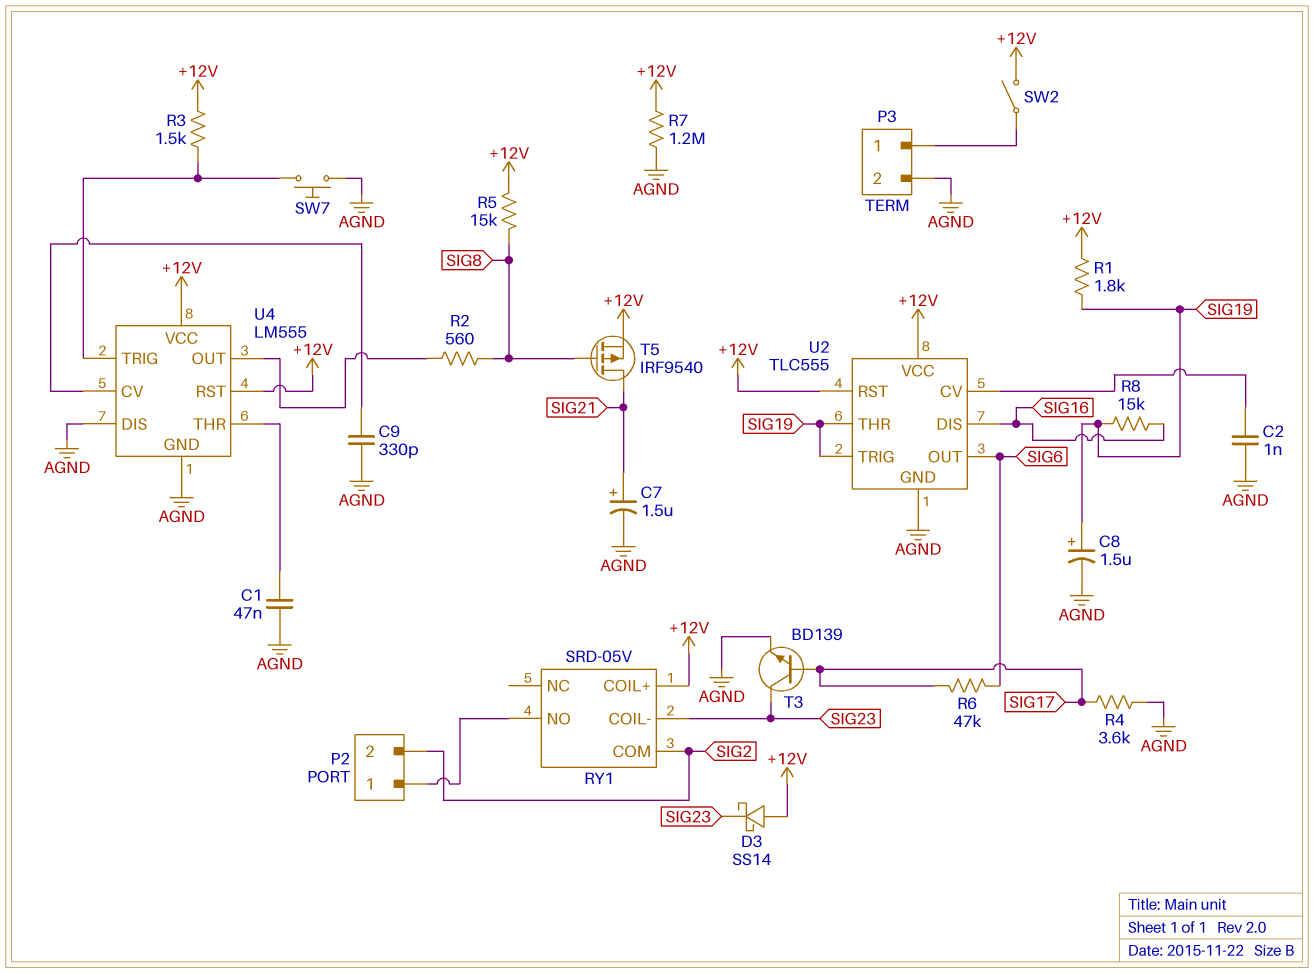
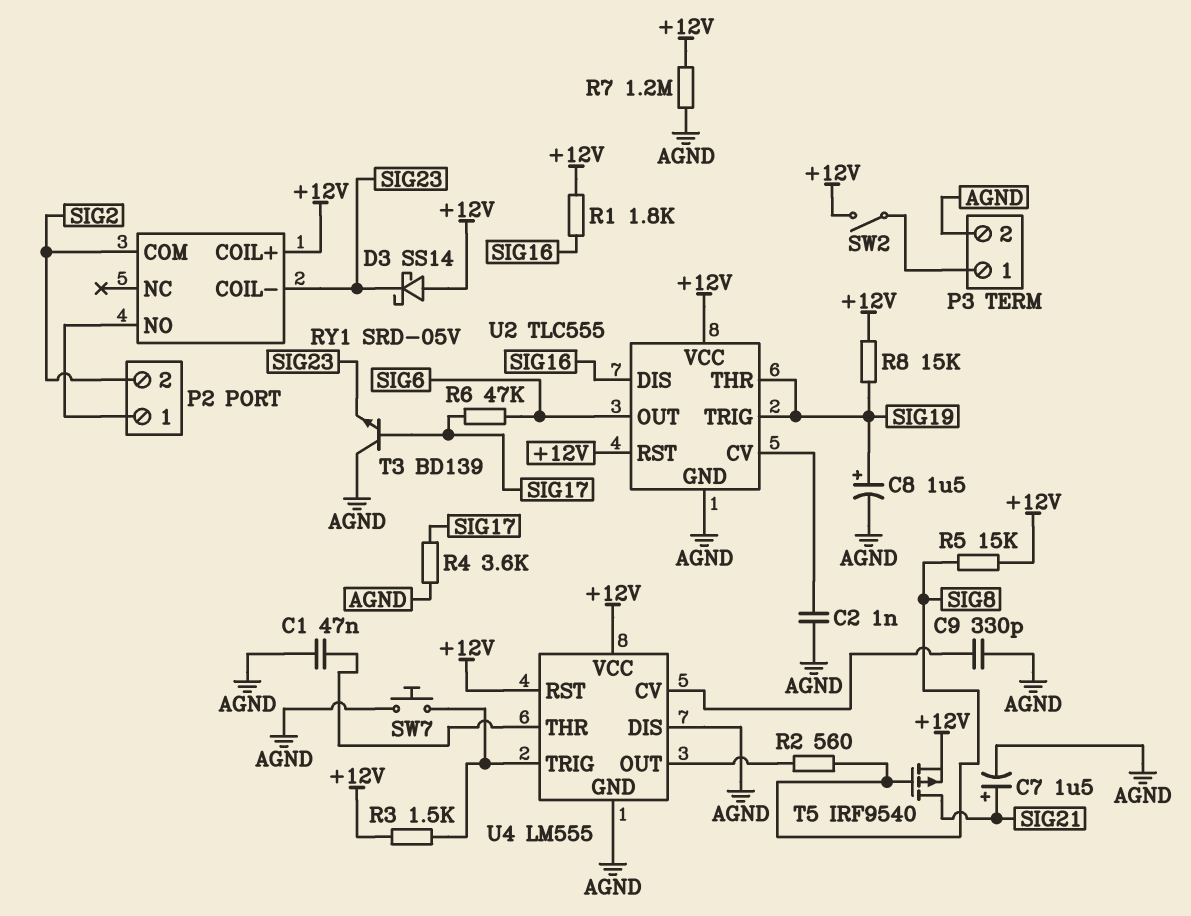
R1: 1.8k (+12V, SIG19) -> 1.8k (+12V, SIG16)
R8: 15k (SIG16, SIG19) -> 15k (+12V, SIG19)
T3: NPN BD139 (B SIG17, C SIG23, E AGND) -> NPN BD139 (B SIG17, C AGND, E SIG23)

